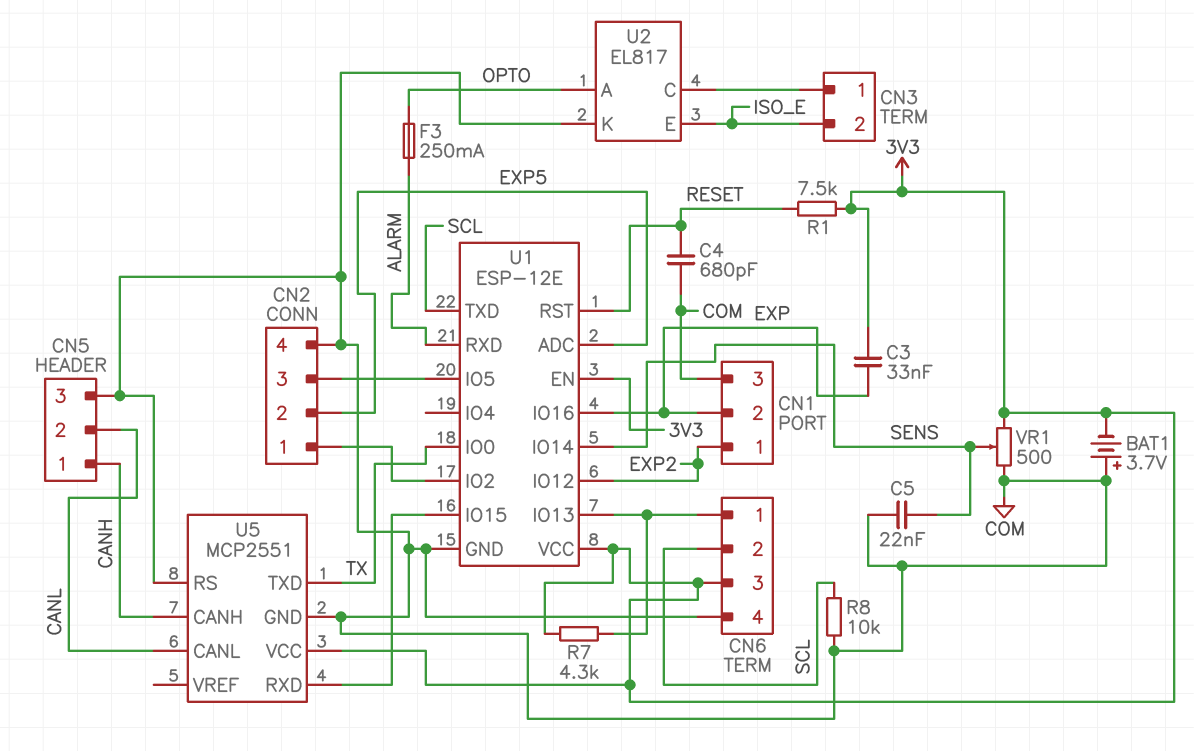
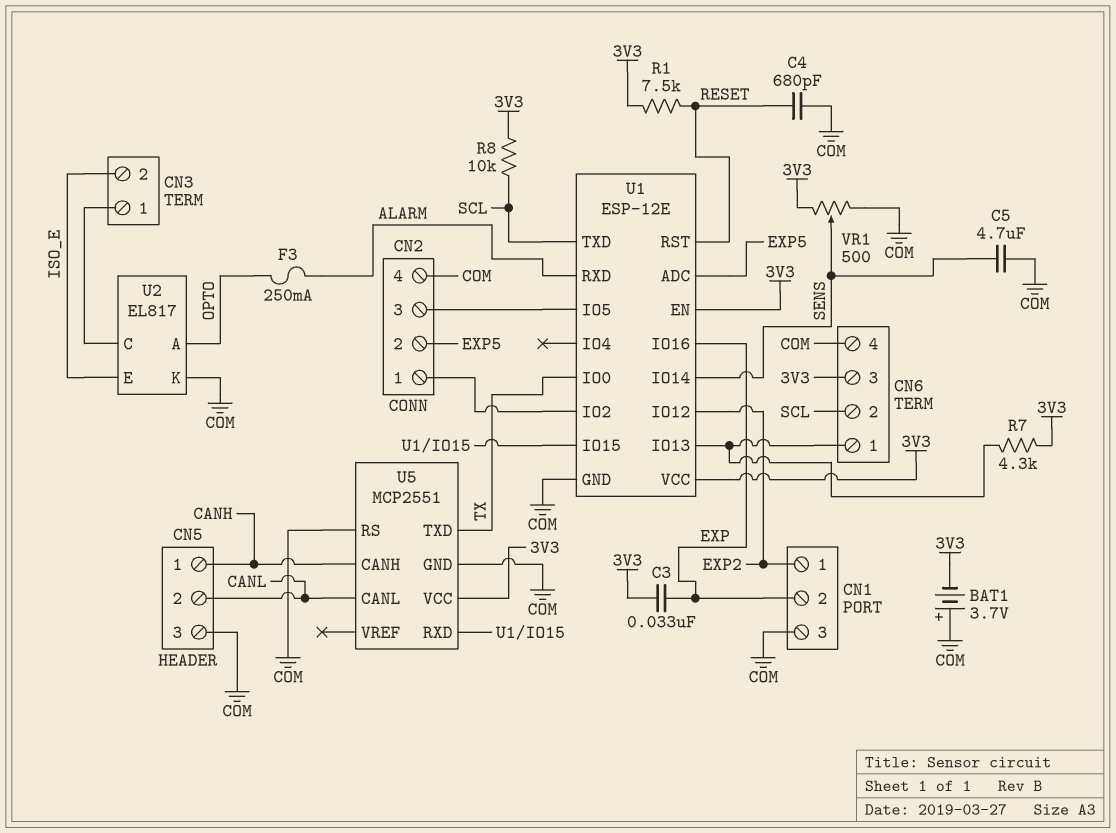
C5: 22nF (COM, SENS) -> 4.7uF (COM, SENS)
R8: 10k (COM, SCL) -> 10k (3V3, SCL)

